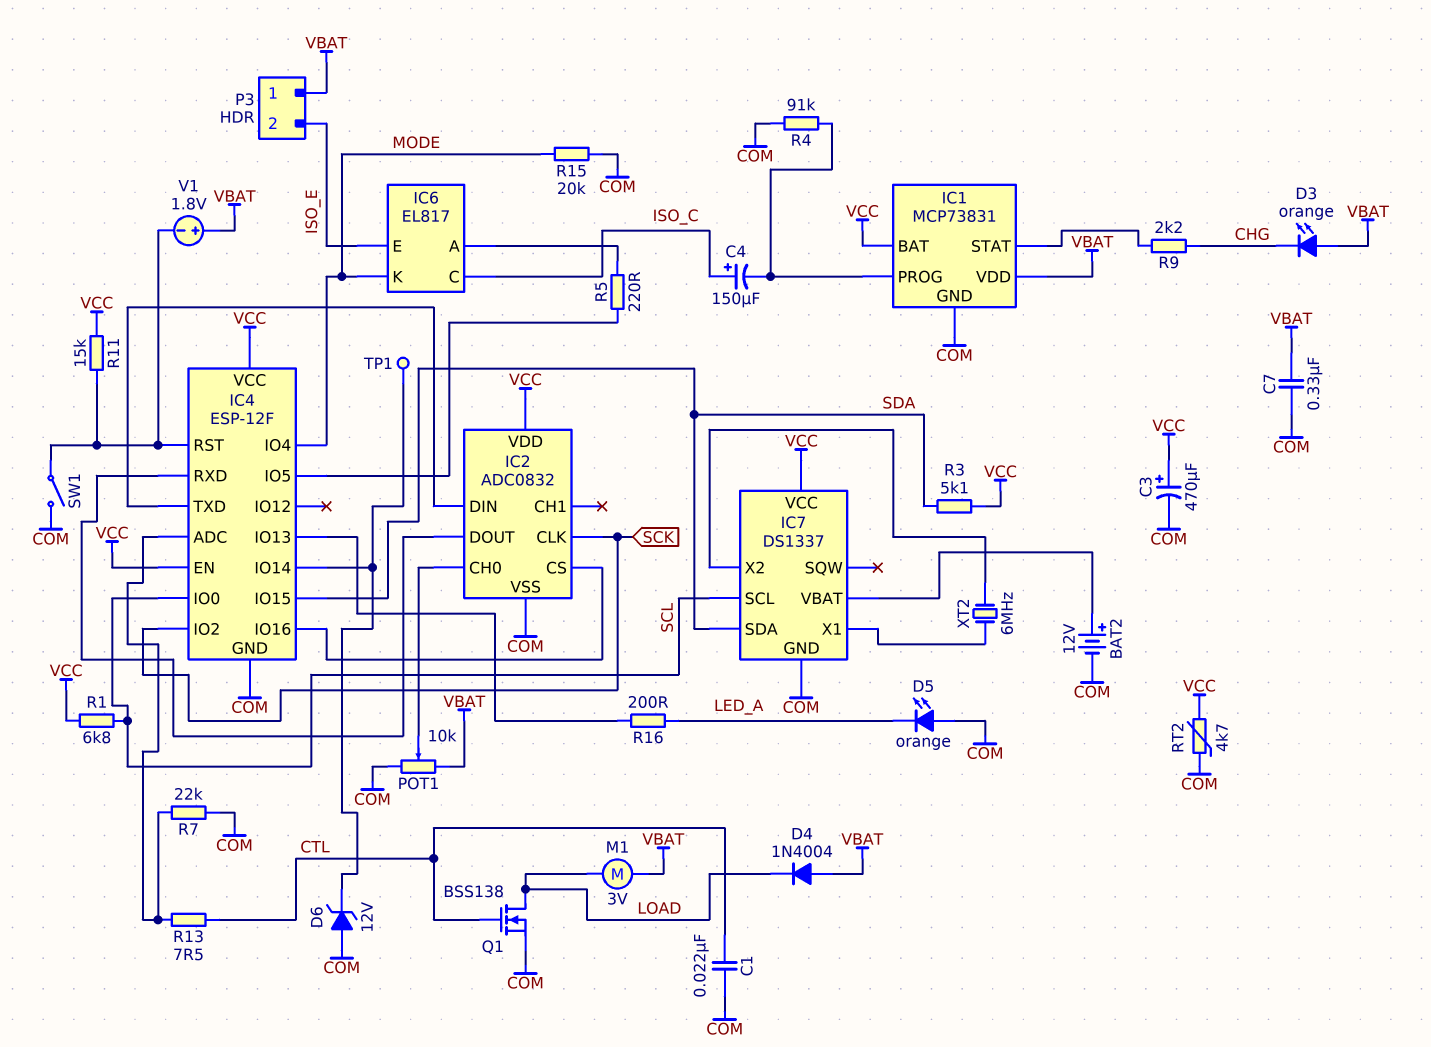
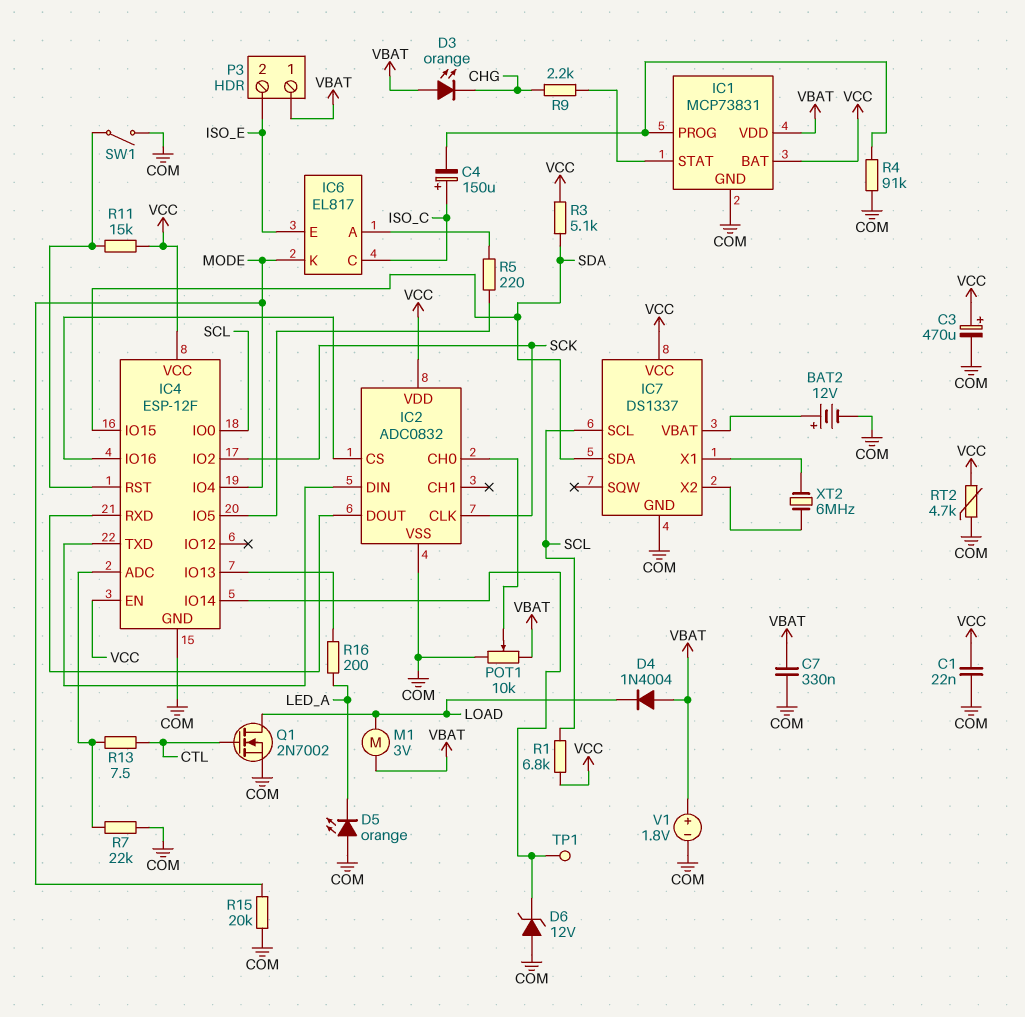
C1: 22nF (COM, CTL) -> 22nF (COM, VCC)
Q1: NMOS BSS138 (G CTL, D LOAD, S COM) -> NMOS 2N7002 (G CTL, D LOAD, S COM)
V1: 1.8V (plus VBAT, minus IC4/RST) -> 1.8V (plus VBAT, minus COM)

